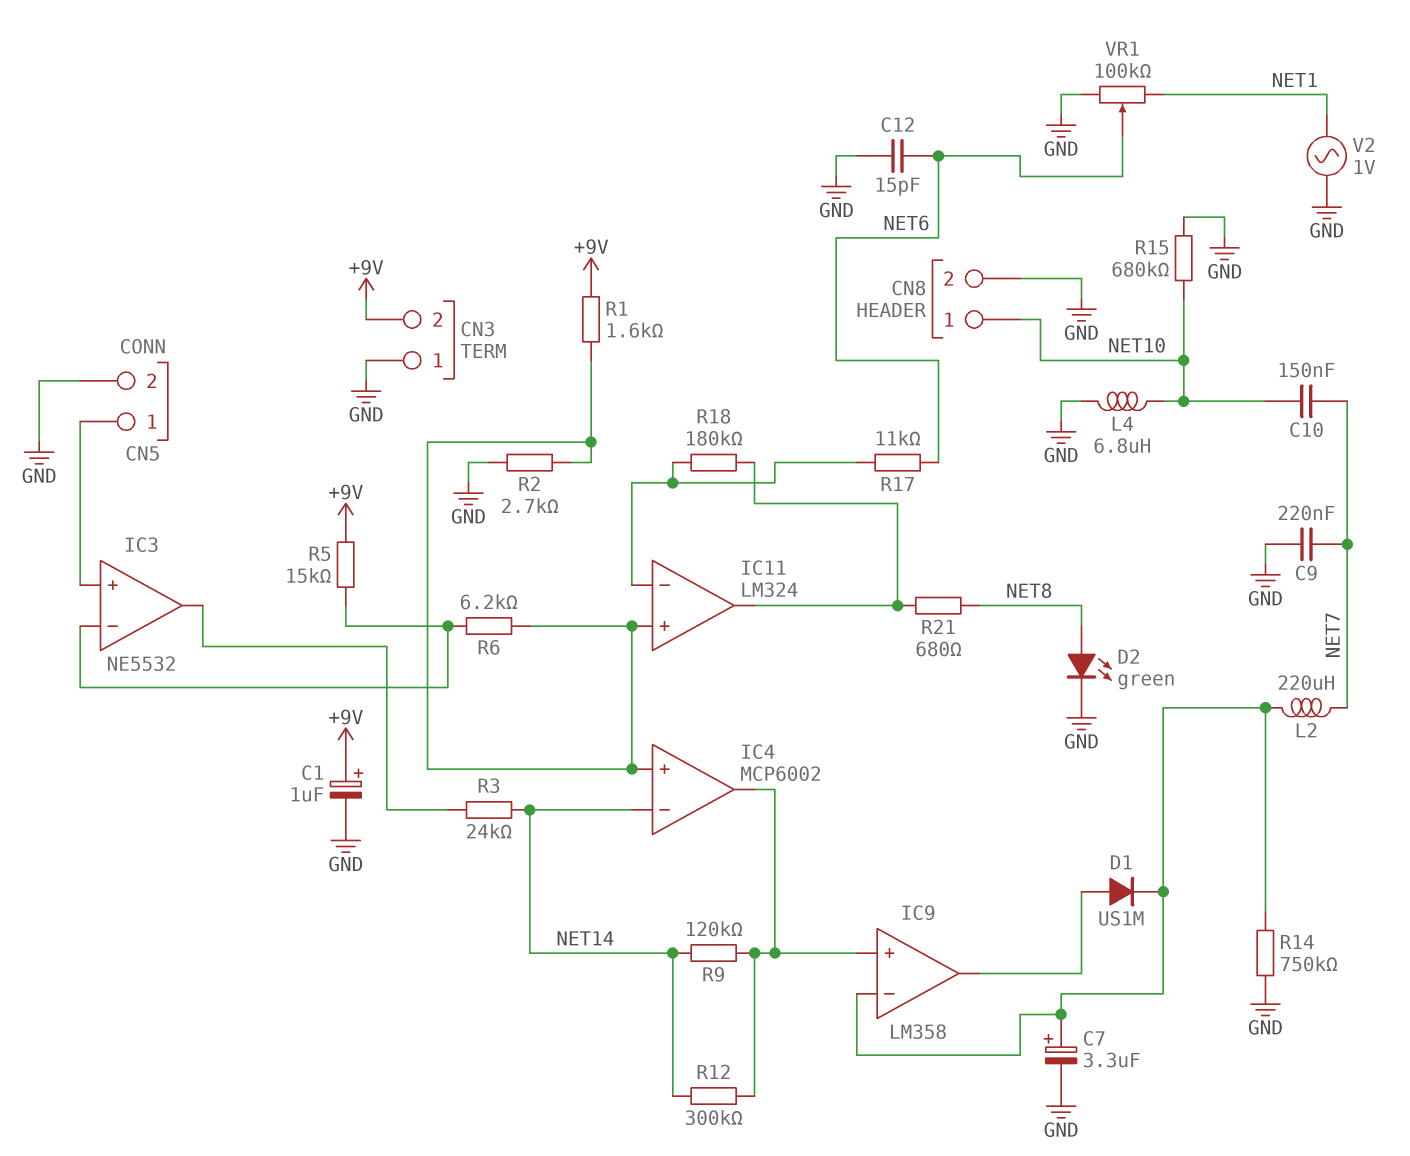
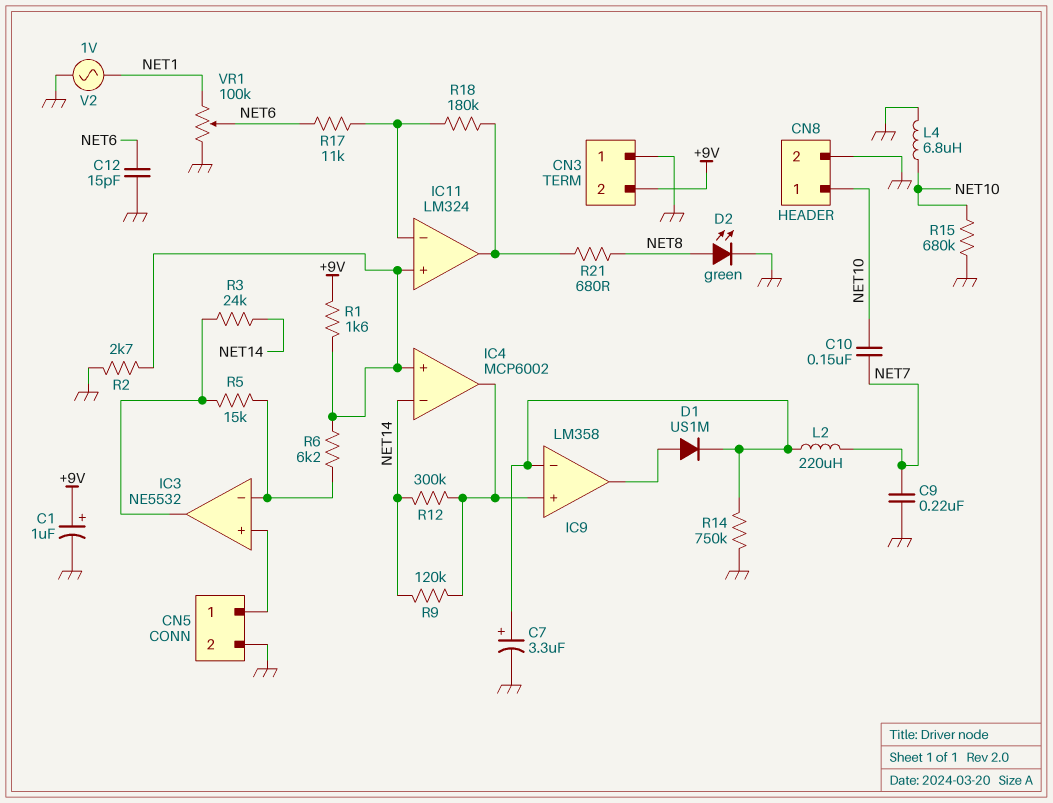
R5: 15k (+9V, IC3/in-) -> 15k (IC3/in-, IC3/out)

